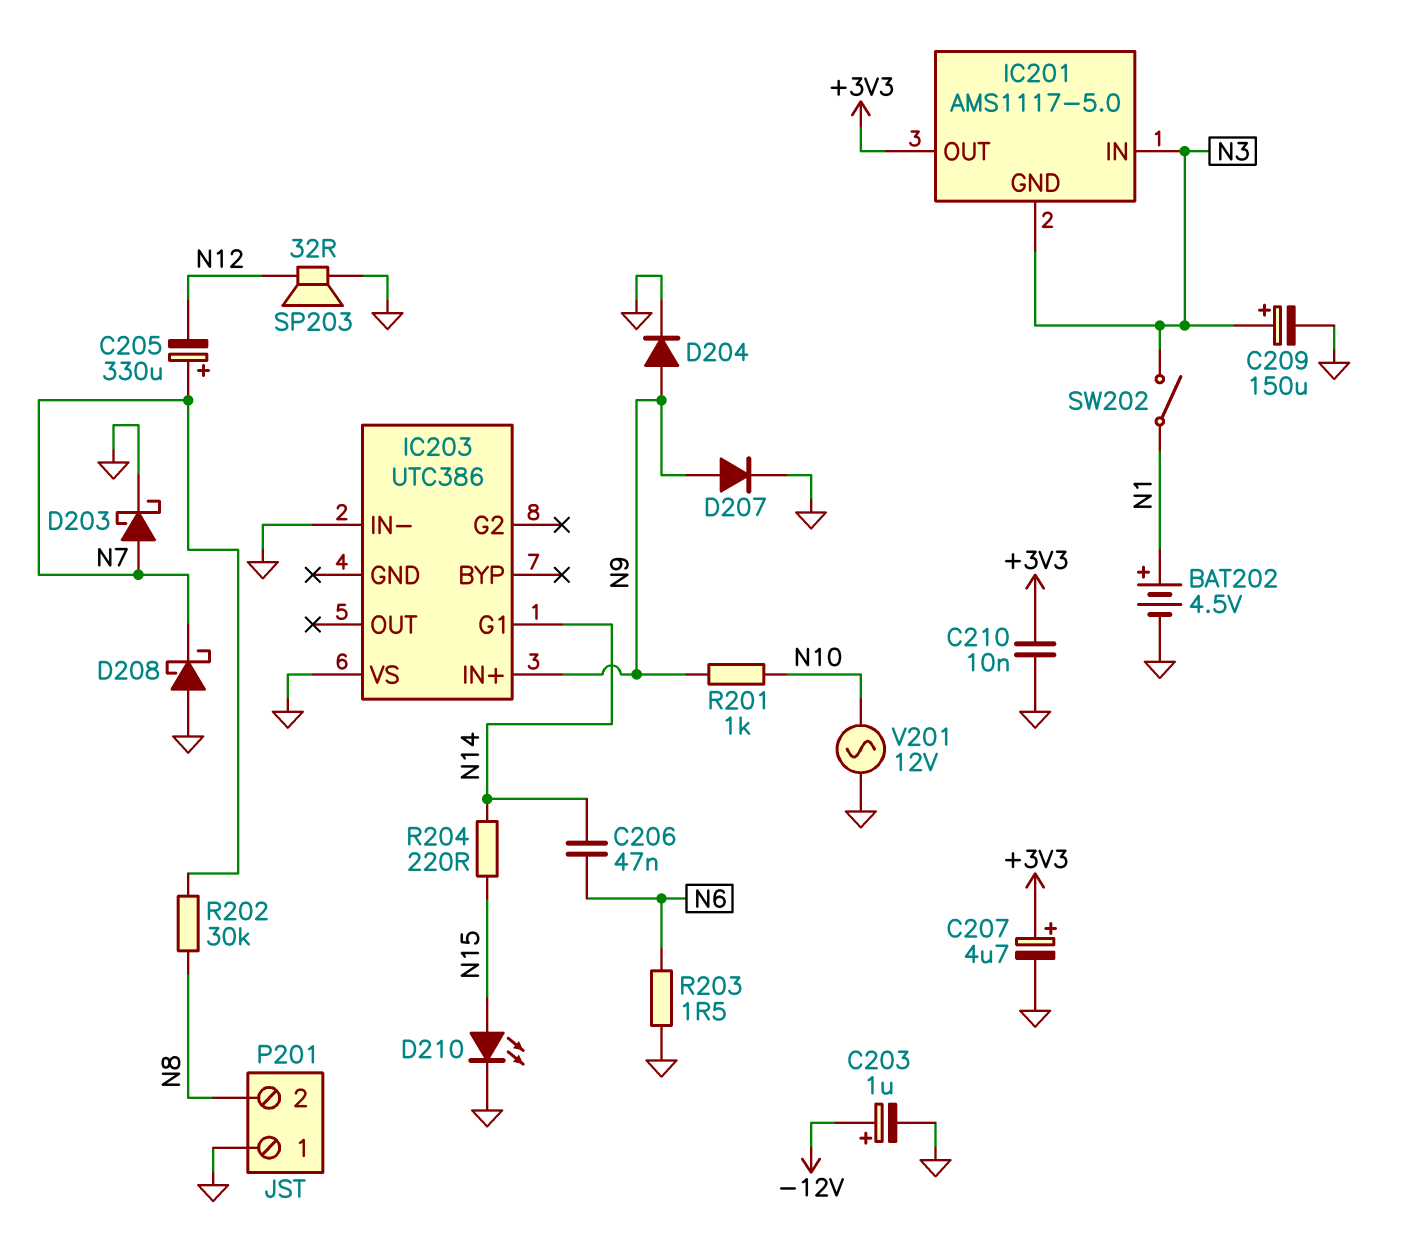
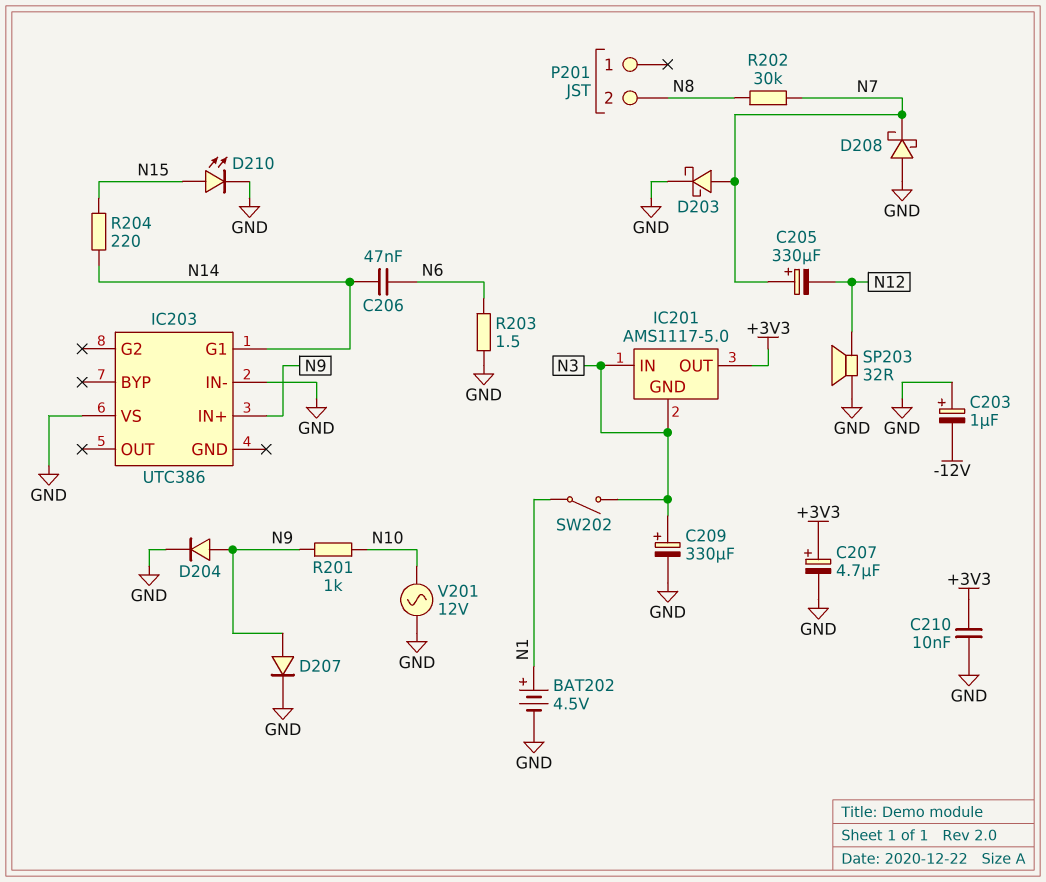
C203: 1uF (plus -12V, minus GND) -> 1uF (plus GND, minus -12V)
C209: 150uF (plus N3, minus GND) -> 330uF (plus N3, minus GND)
P201 pin 1: GND -> none

